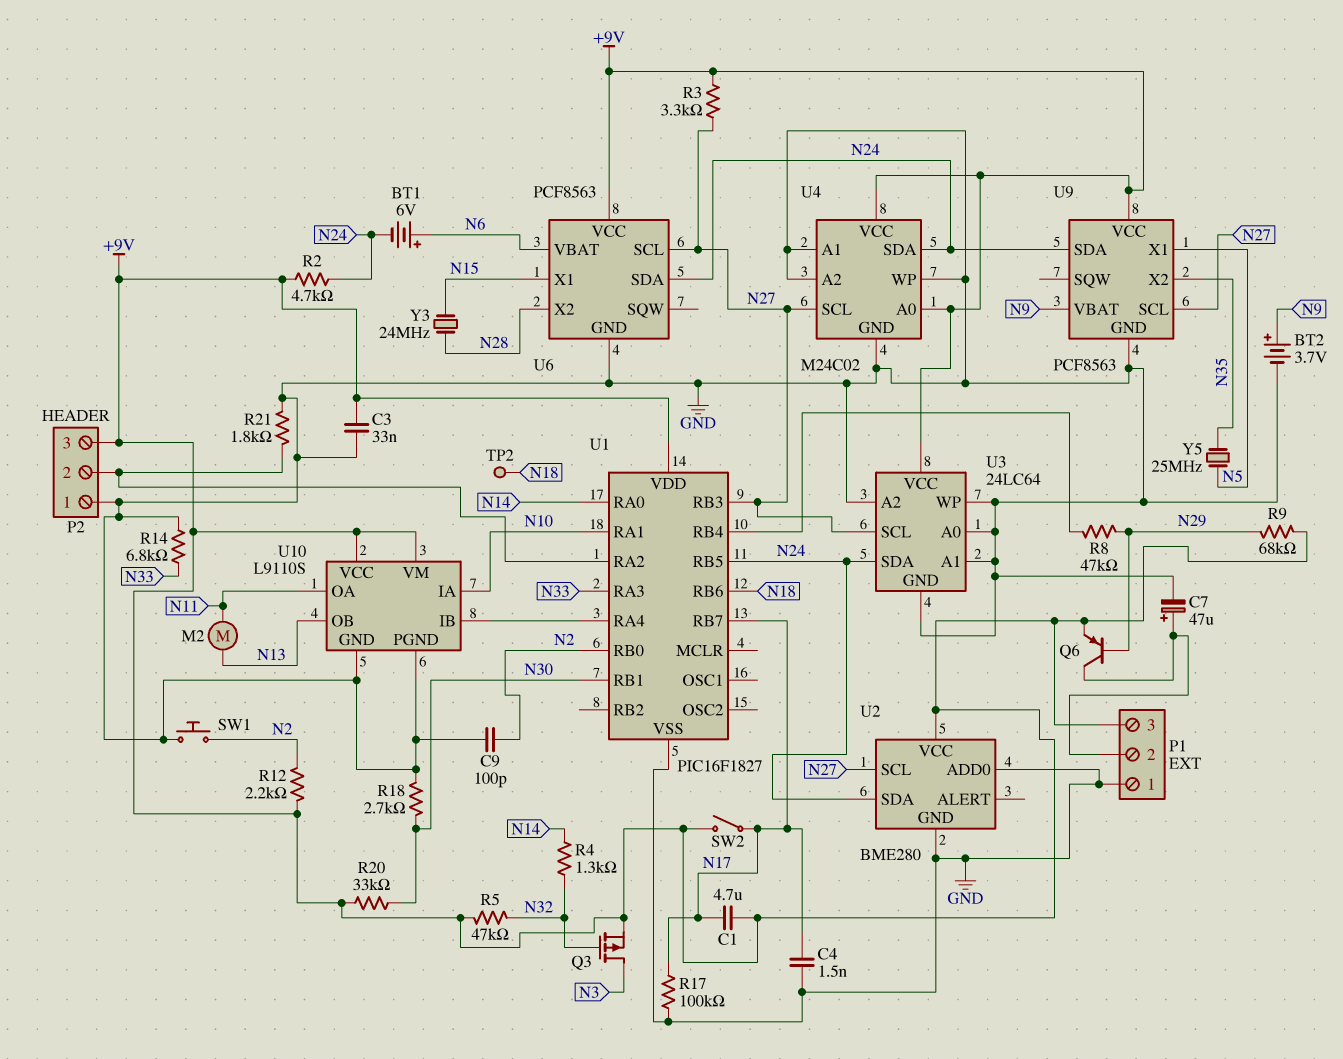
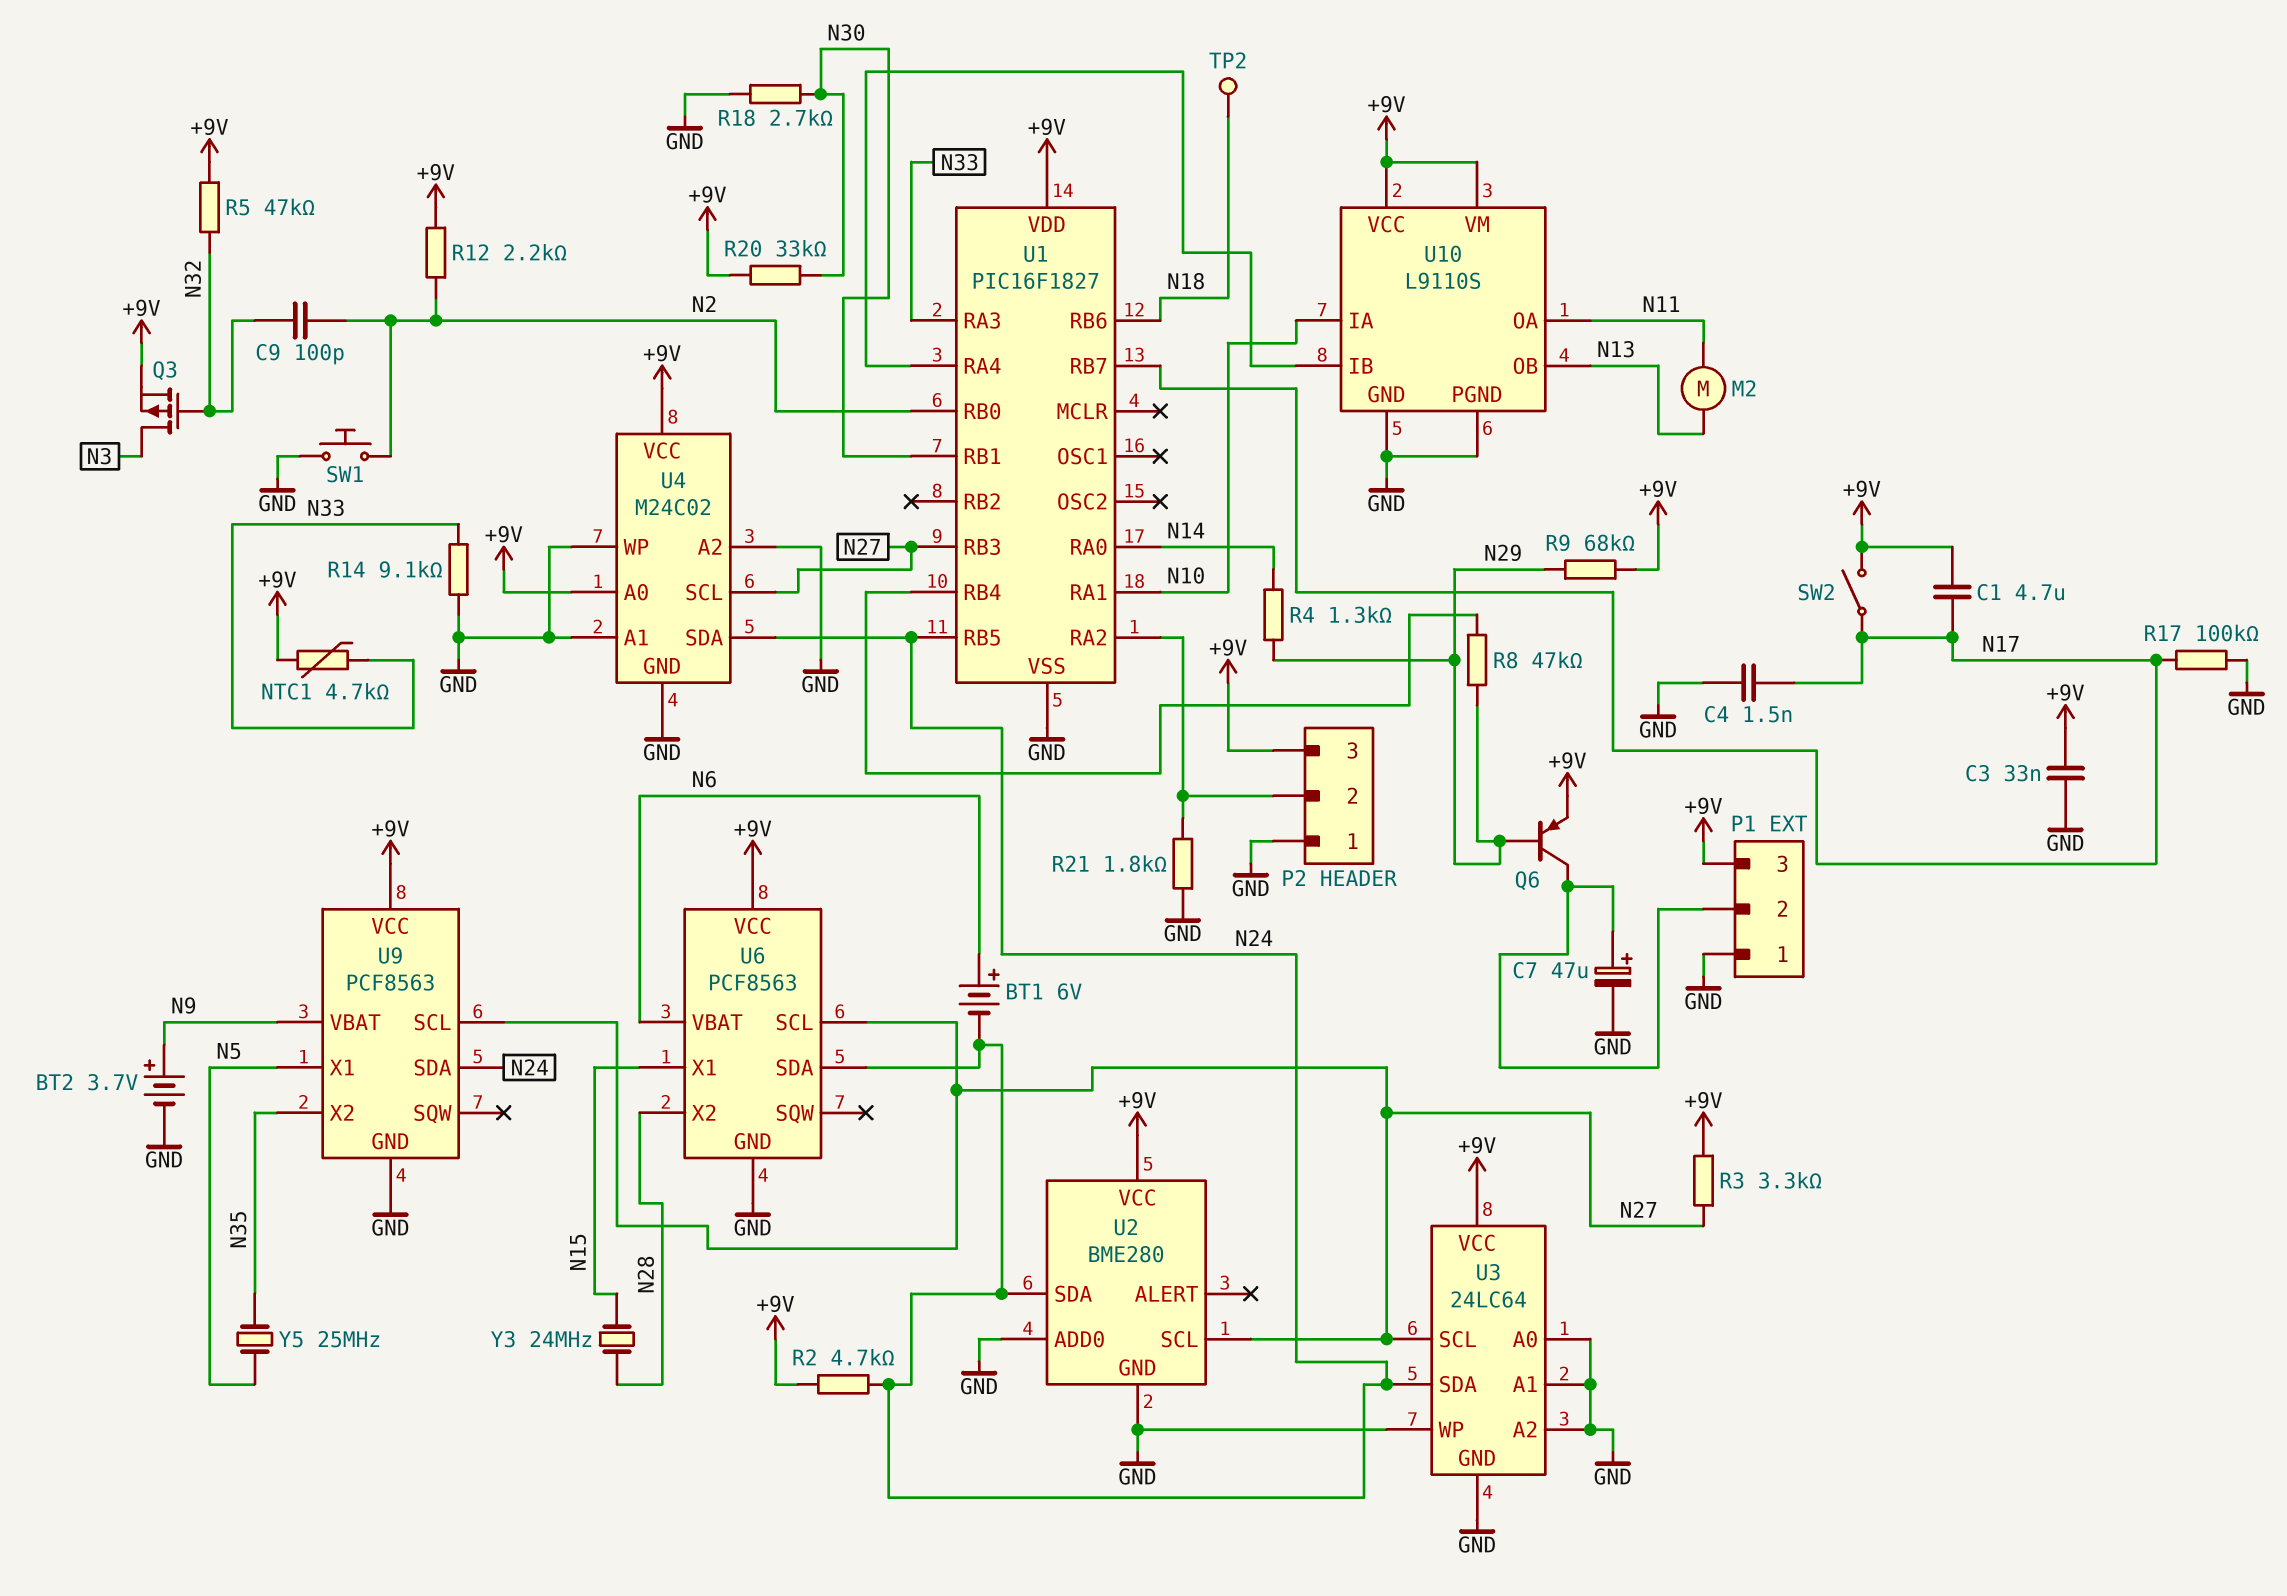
C9: 100pF (GND, N2) -> 100pF (N2, N32)
NTC1: none -> 4.7k (+9V, N33)
R4: 1.3k (N14, N32) -> 1.3k (N14, N29)
R14: 6.8k (GND, N33) -> 9.1k (GND, N33)

